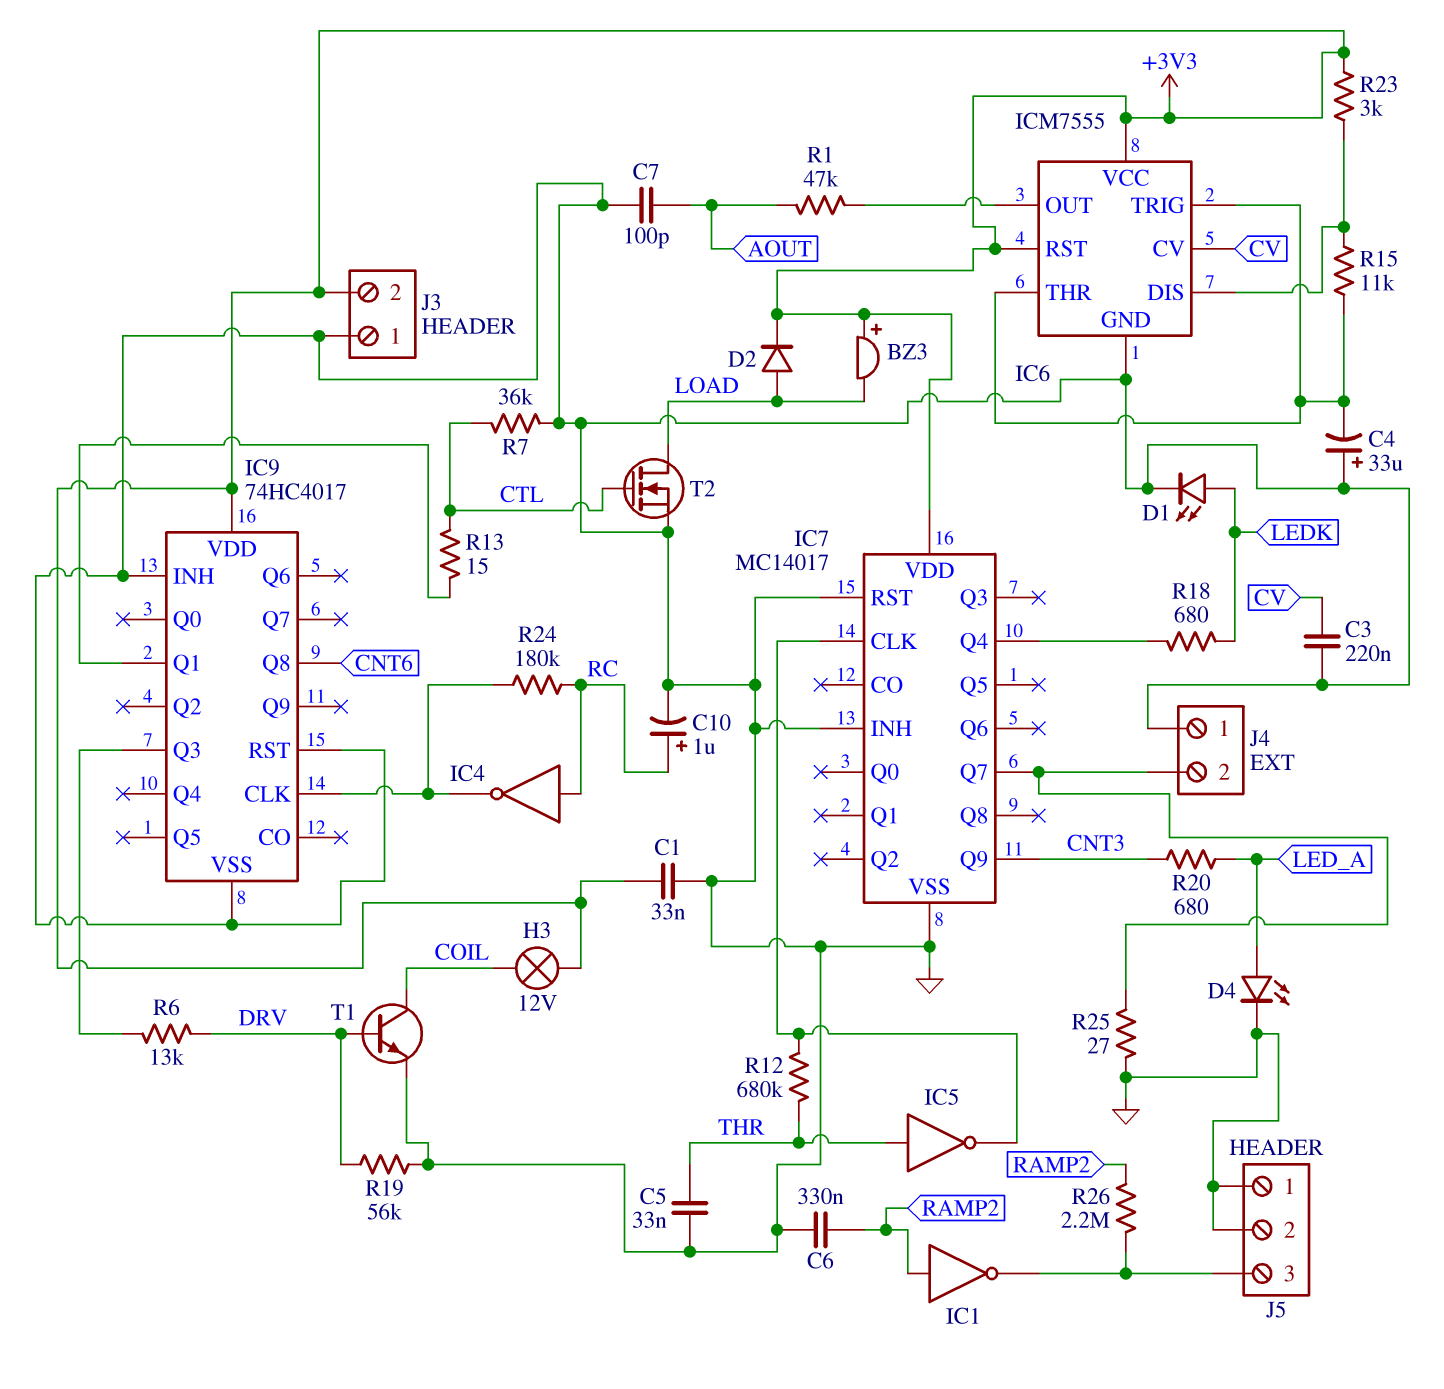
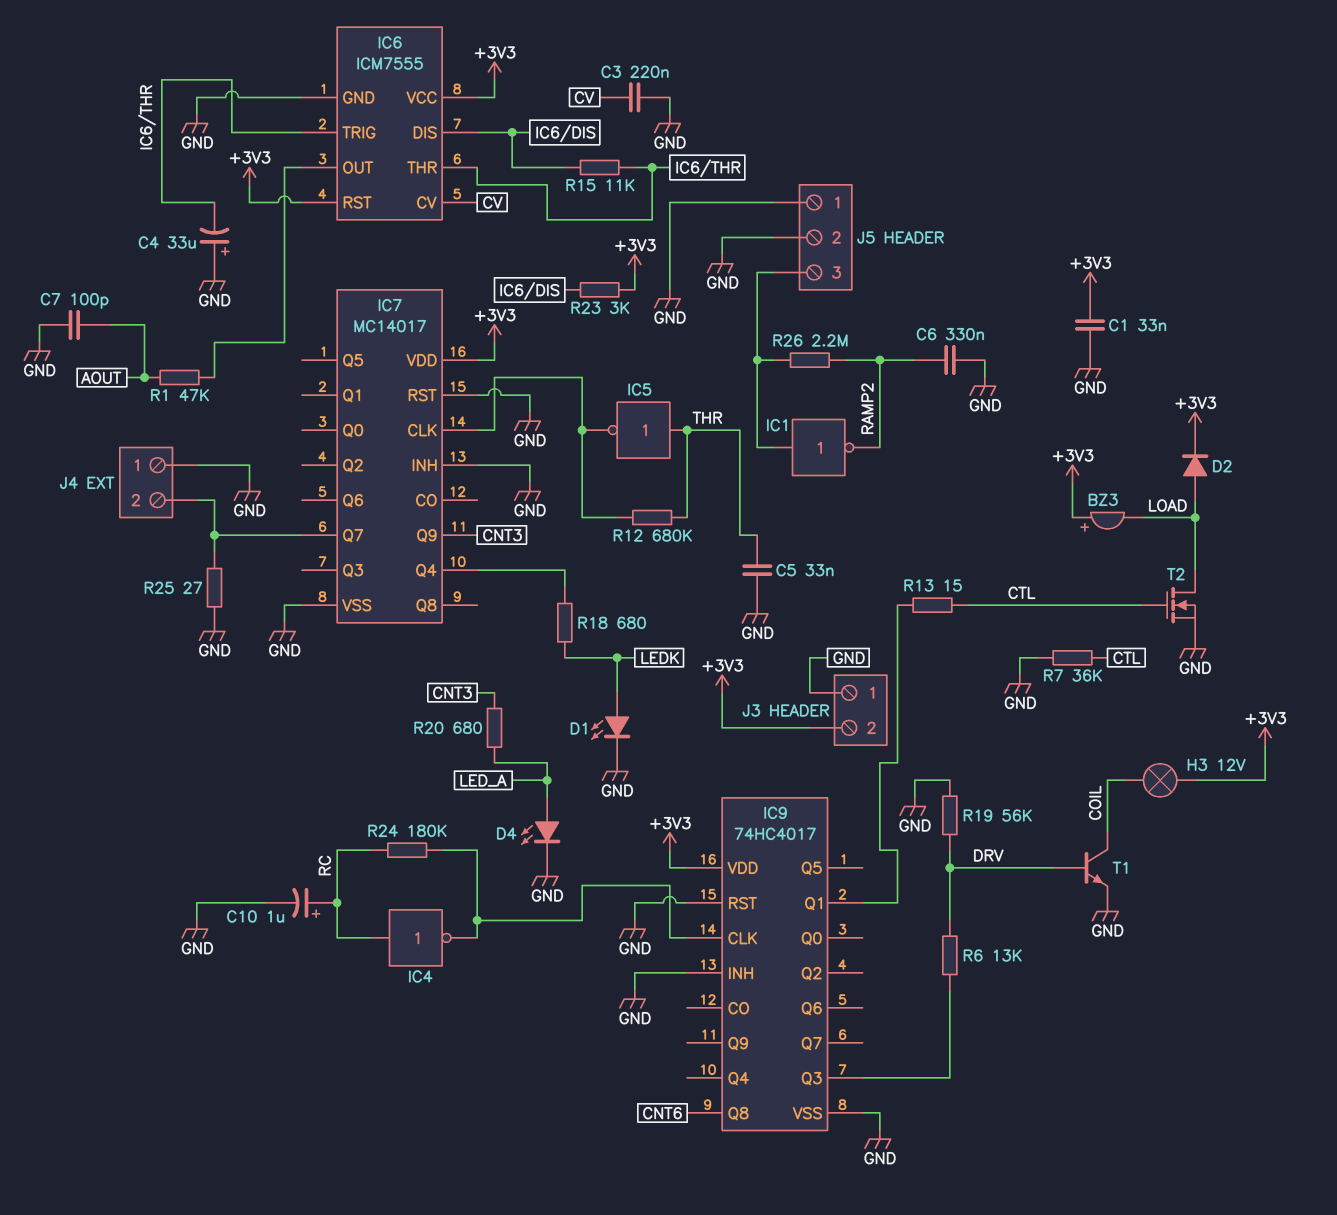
IC1: NOT (in RAMP2, out J5/3) -> NOT (in J5/3, out RAMP2)

